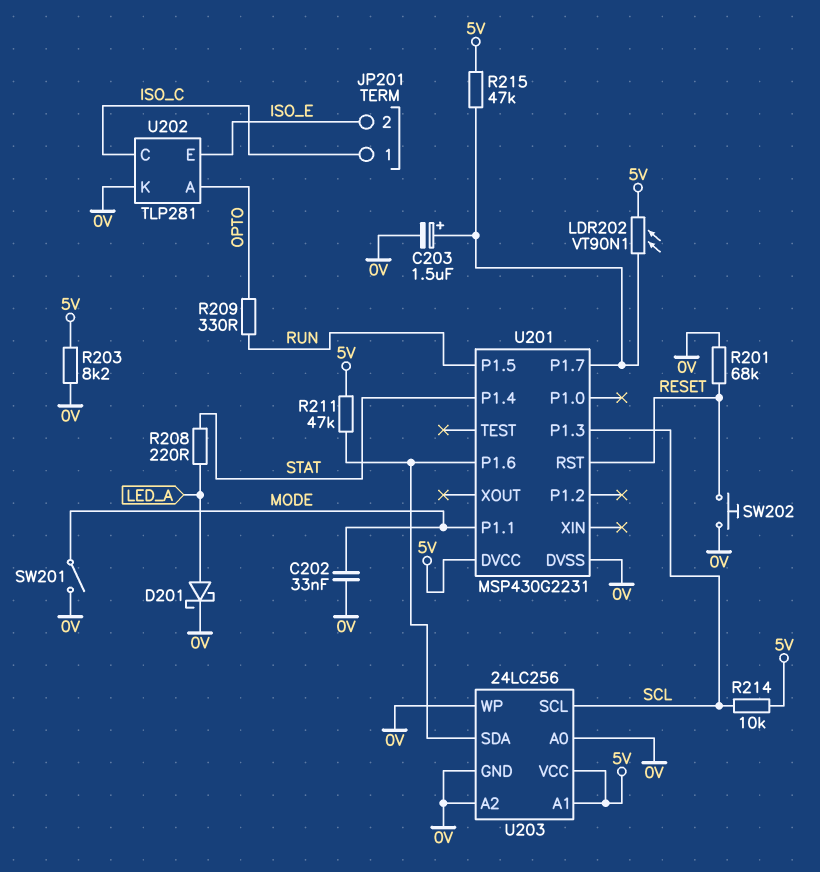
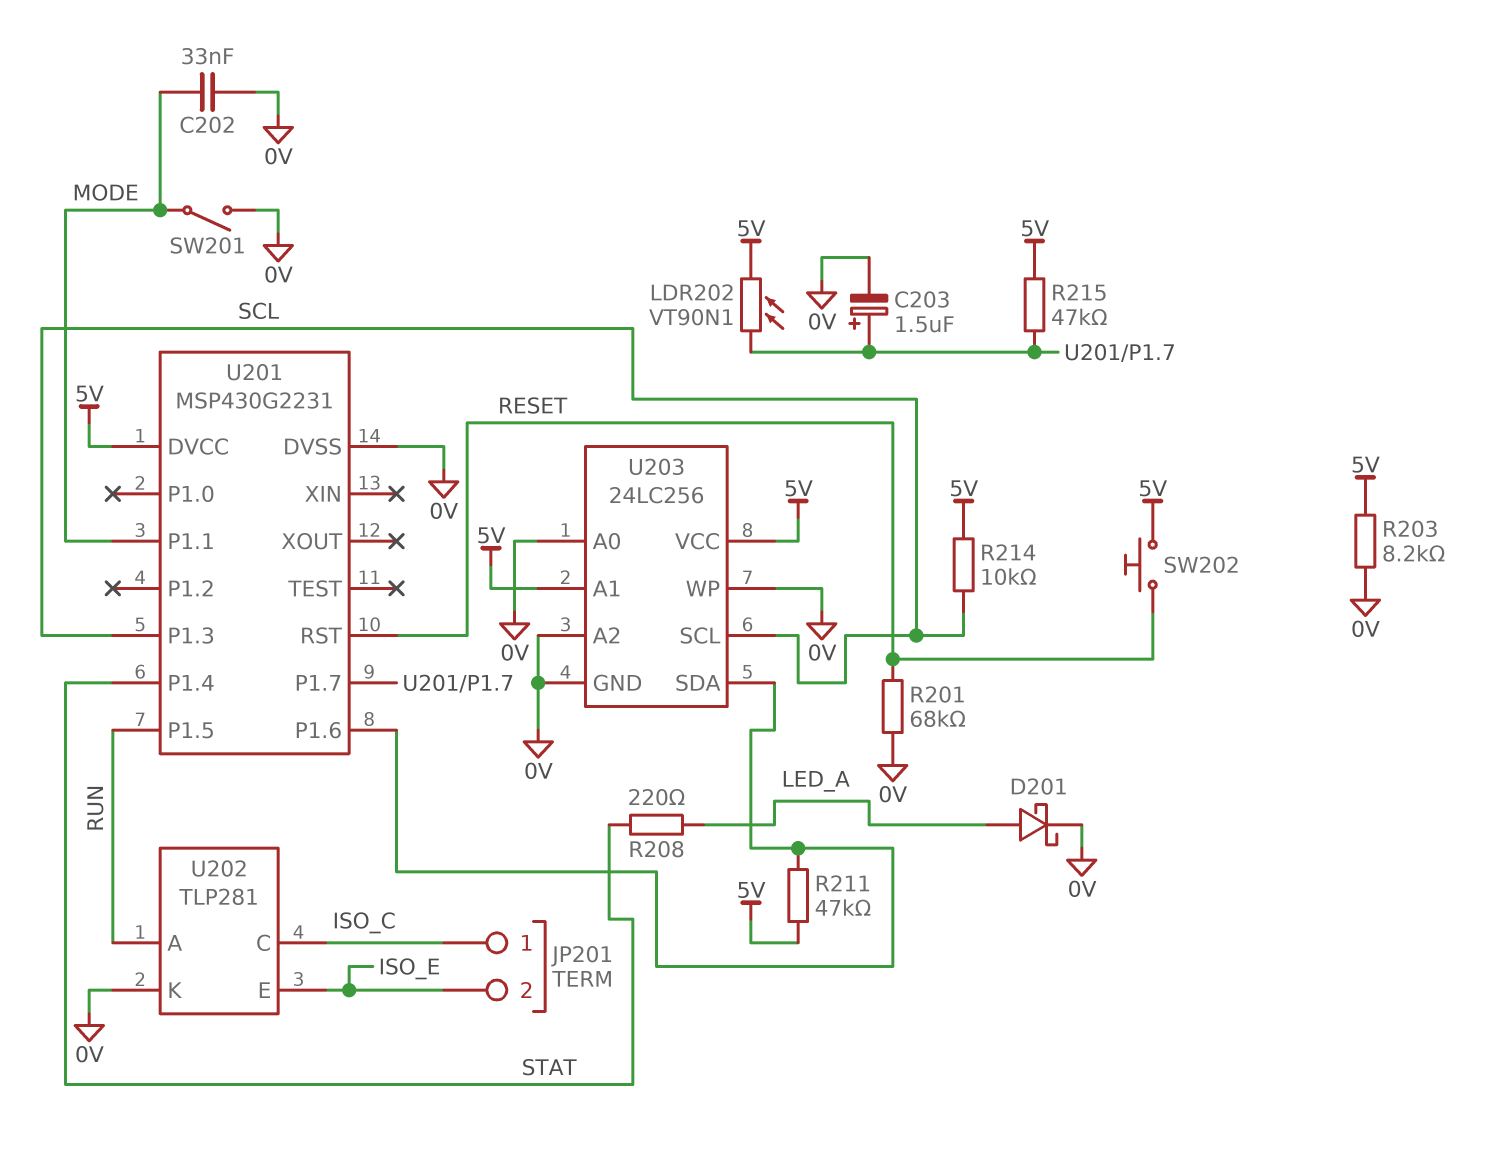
R209: 330 (OPTO, RUN) -> none
SW202: button (0V, RESET) -> button (5V, RESET)
U202 pin A: OPTO -> RUN

